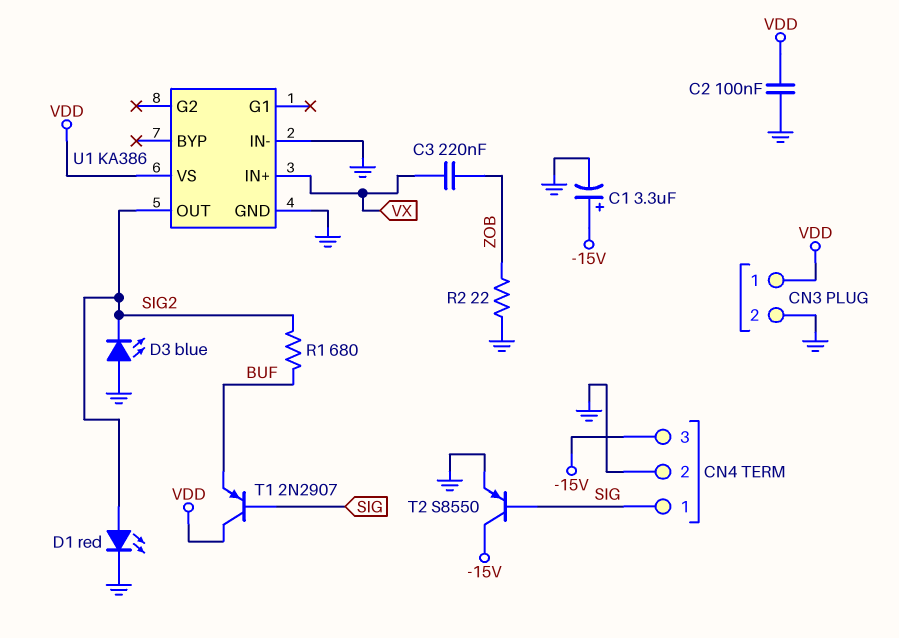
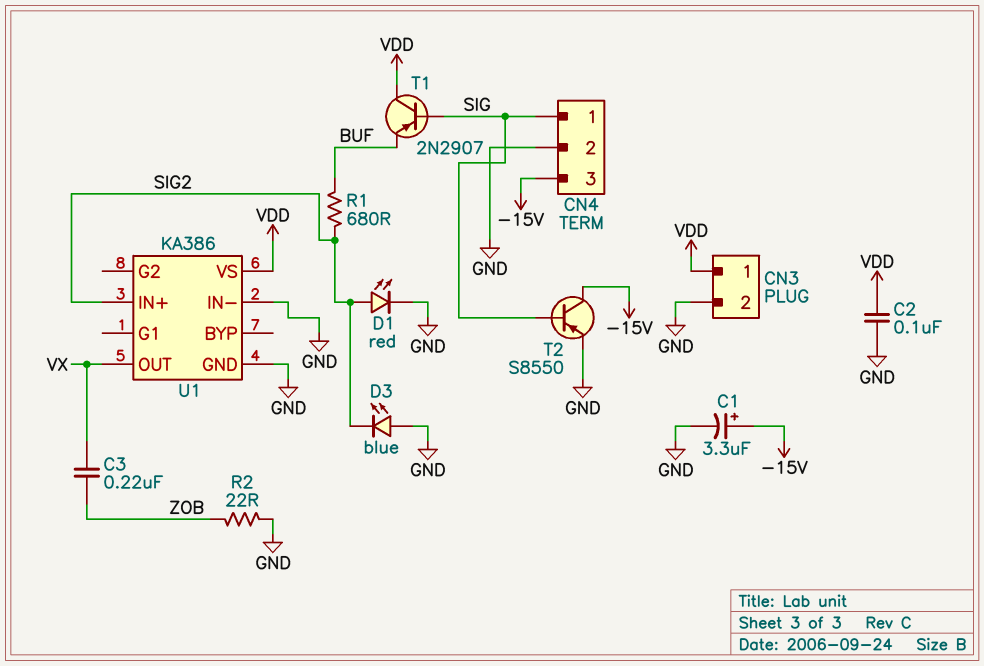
U1 pin IN+: VX -> SIG2
U1 pin OUT: SIG2 -> VX

